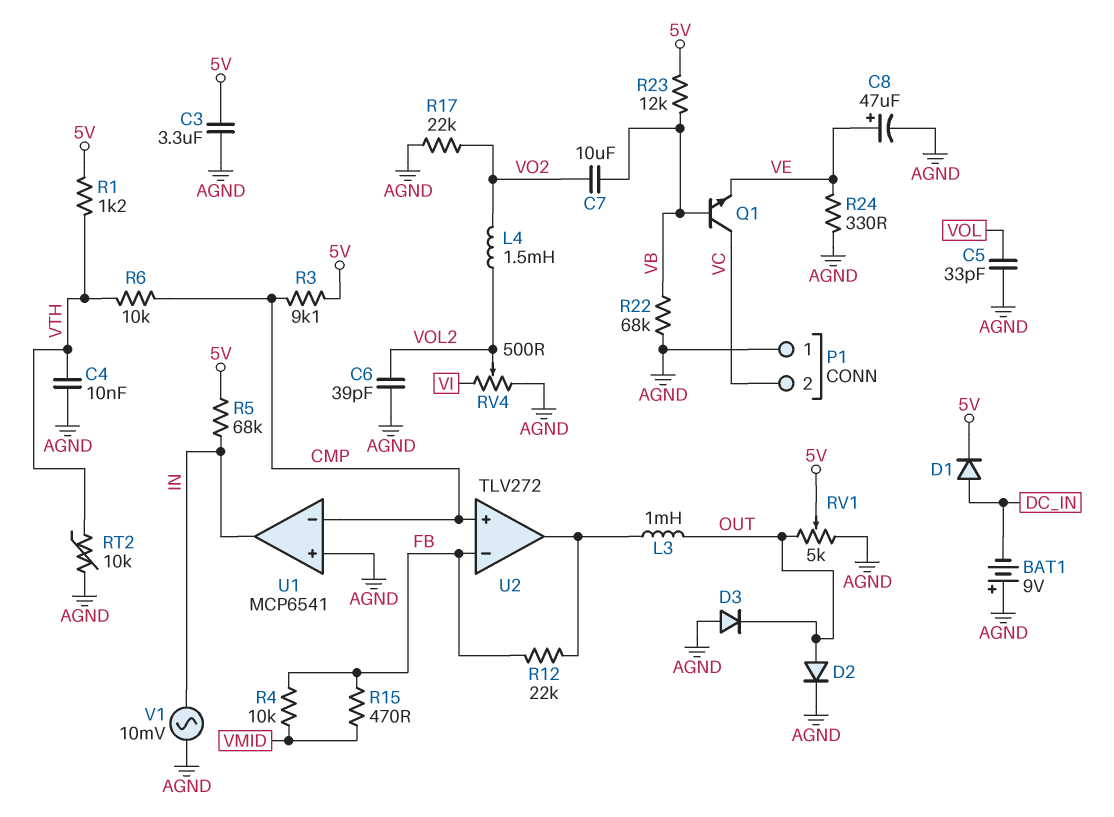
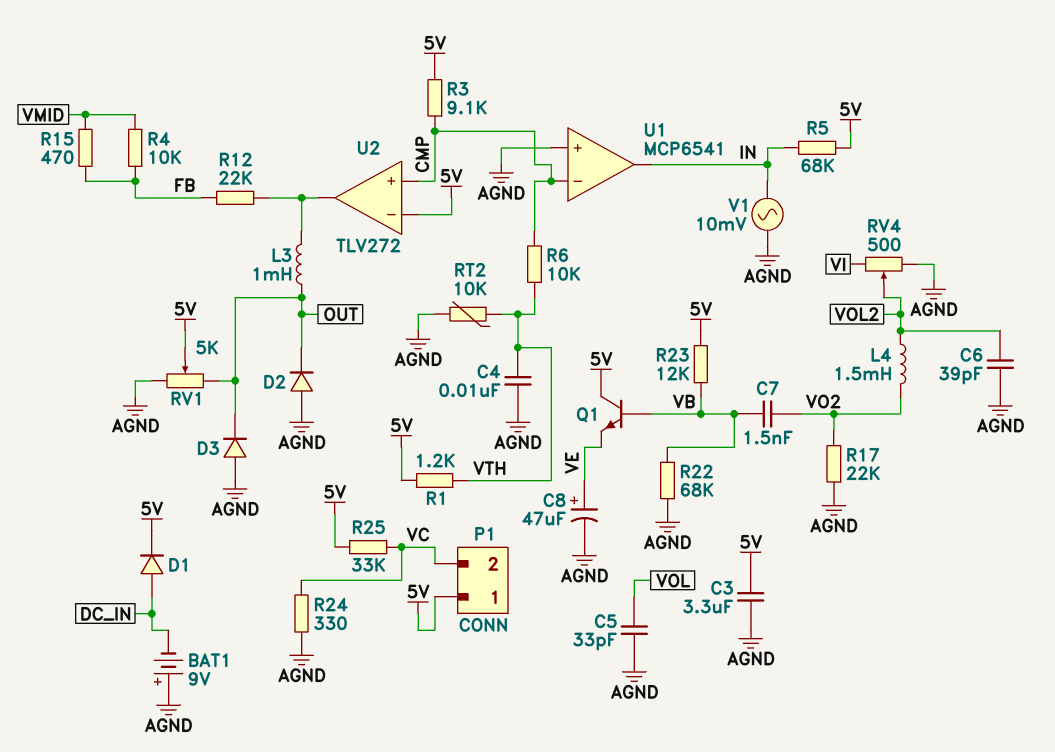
C7: 10uF (VB, VO2) -> 1.5nF (VB, VO2)
D2: diode (A OUT, K AGND) -> diode (A AGND, K OUT)
P1 pin 1: AGND -> 5V
Q1: NPN (B VB, C VC, E VE) -> NPN (B VB, C 5V, E VE)
R24: 330 (AGND, VE) -> 330 (AGND, VC)
R25: none -> 33k (5V, VC)
U2 pin in-: FB -> 5V

